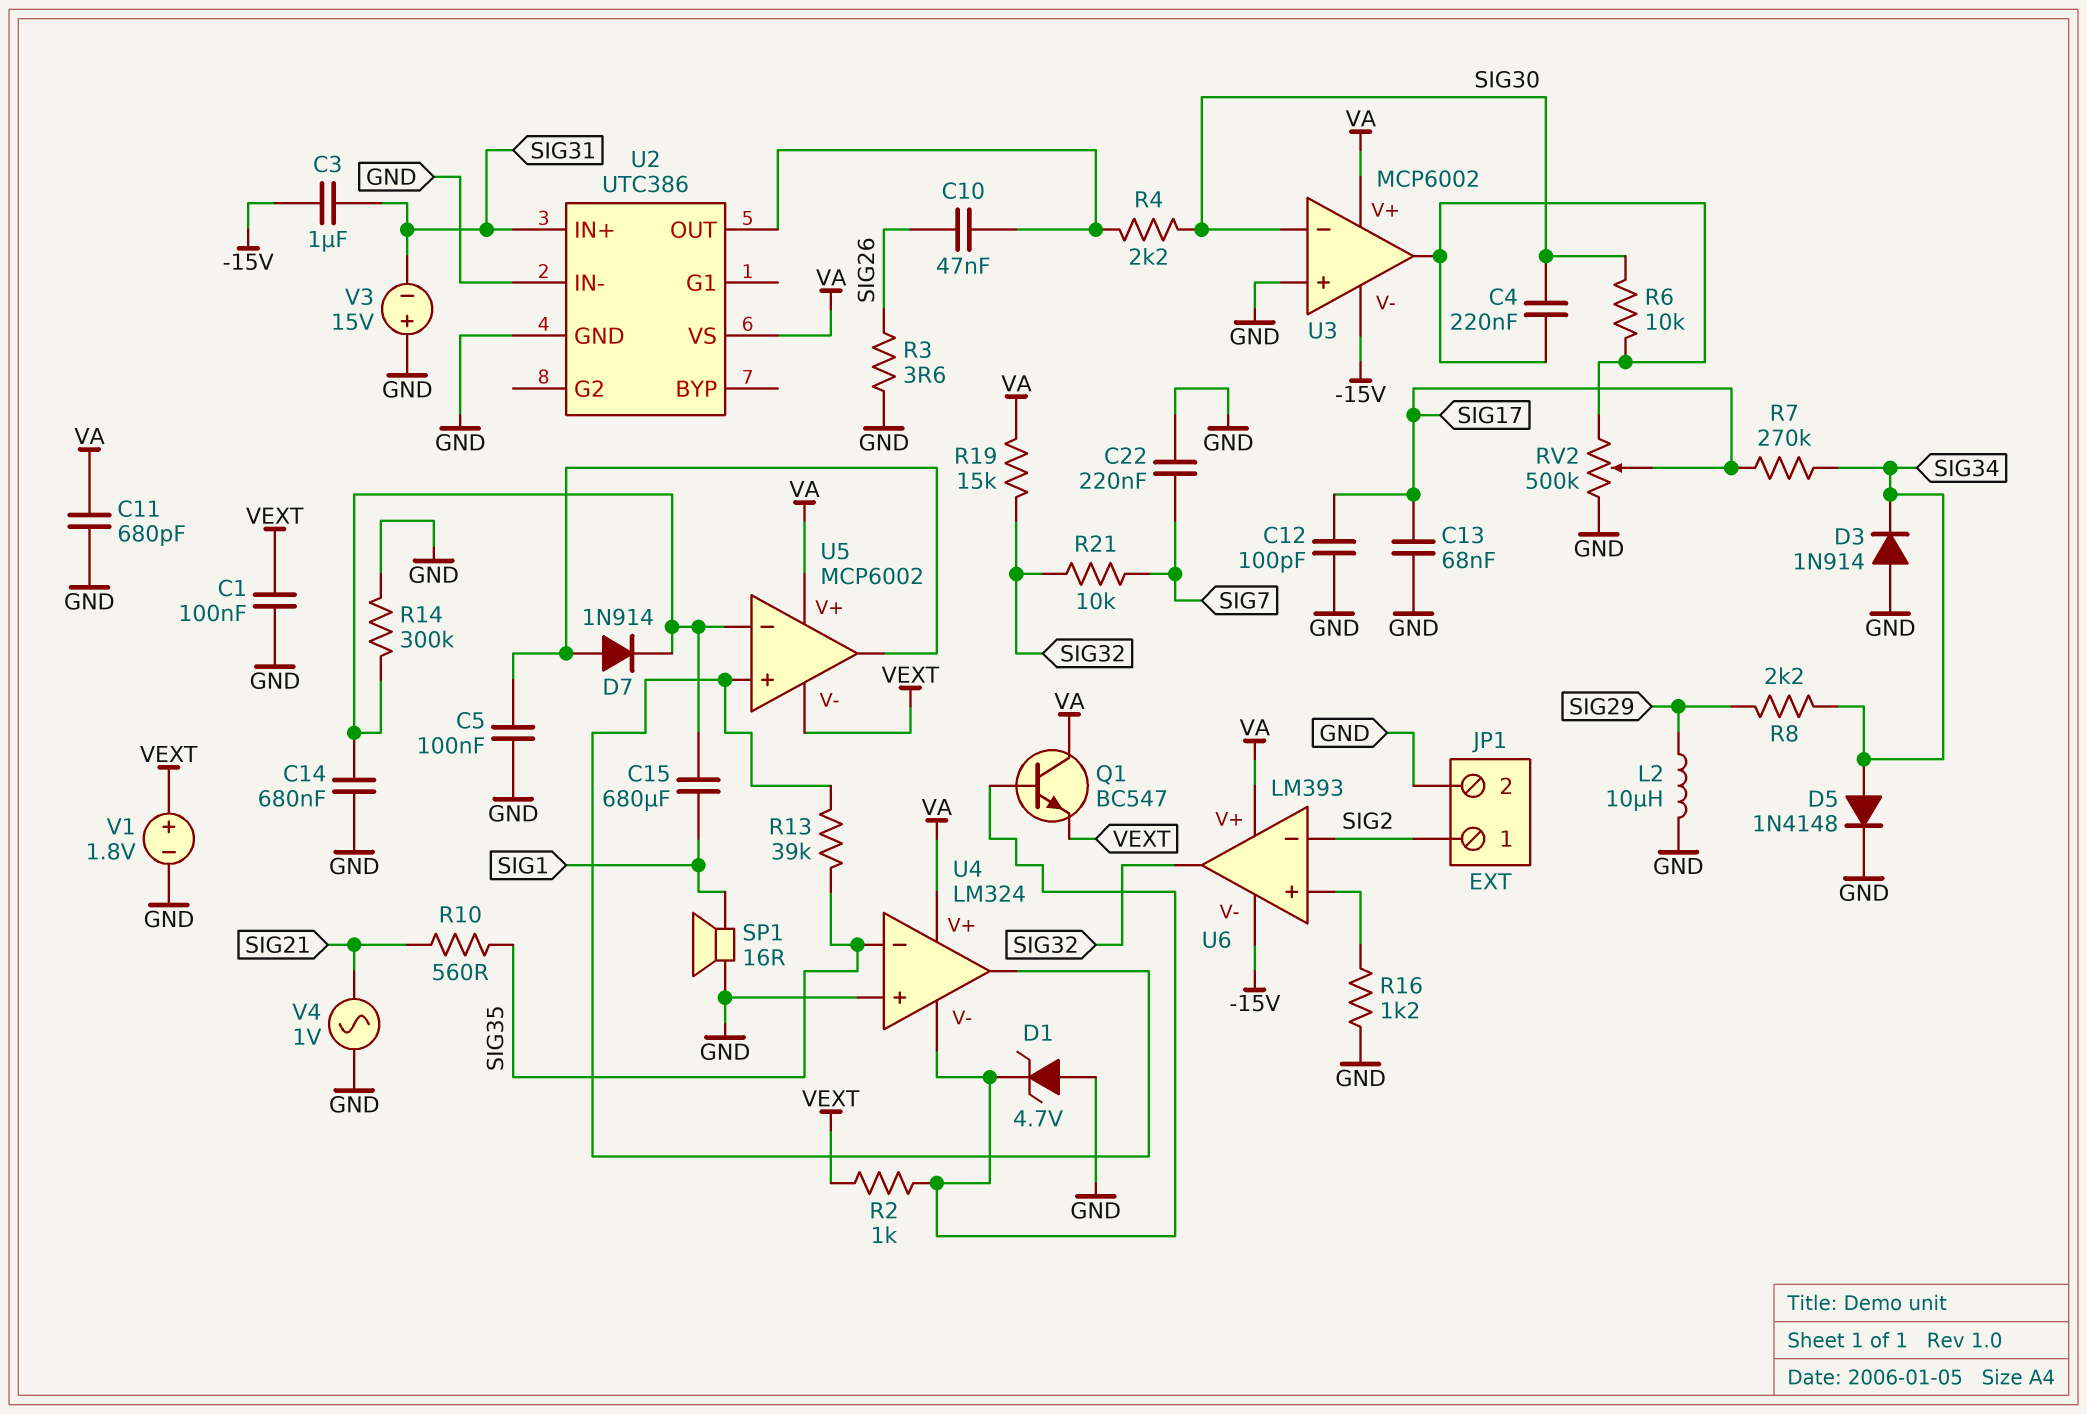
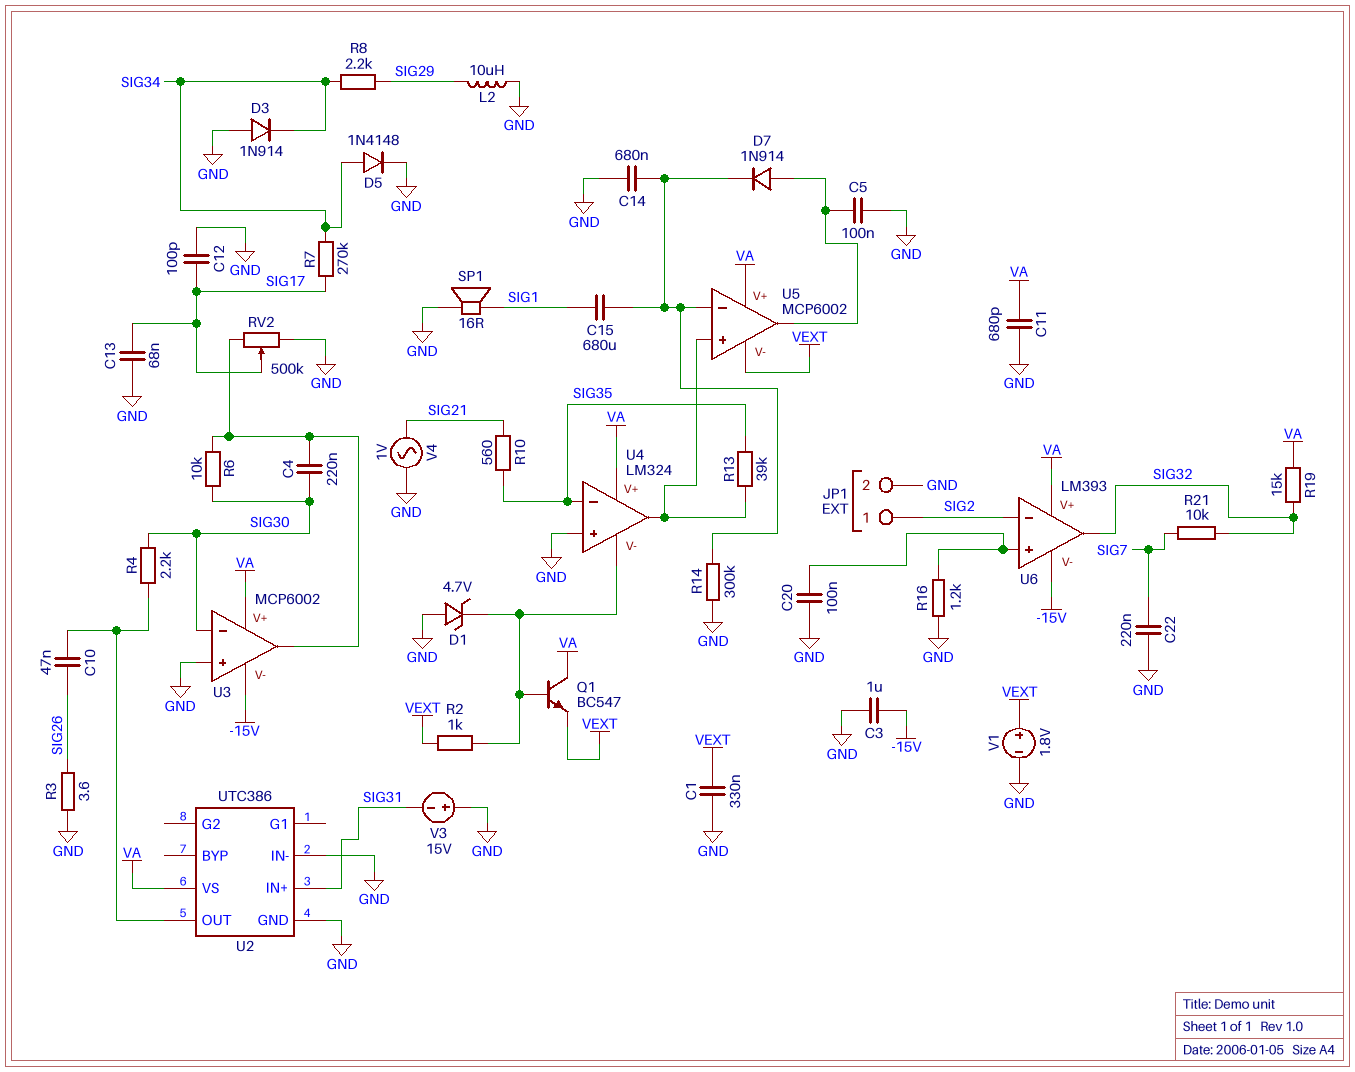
C1: 100nF (GND, VEXT) -> 330nF (GND, VEXT)
C3: 1uF (-15V, SIG31) -> 1uF (-15V, GND)
C20: none -> 100nF (GND, U6/in+)

